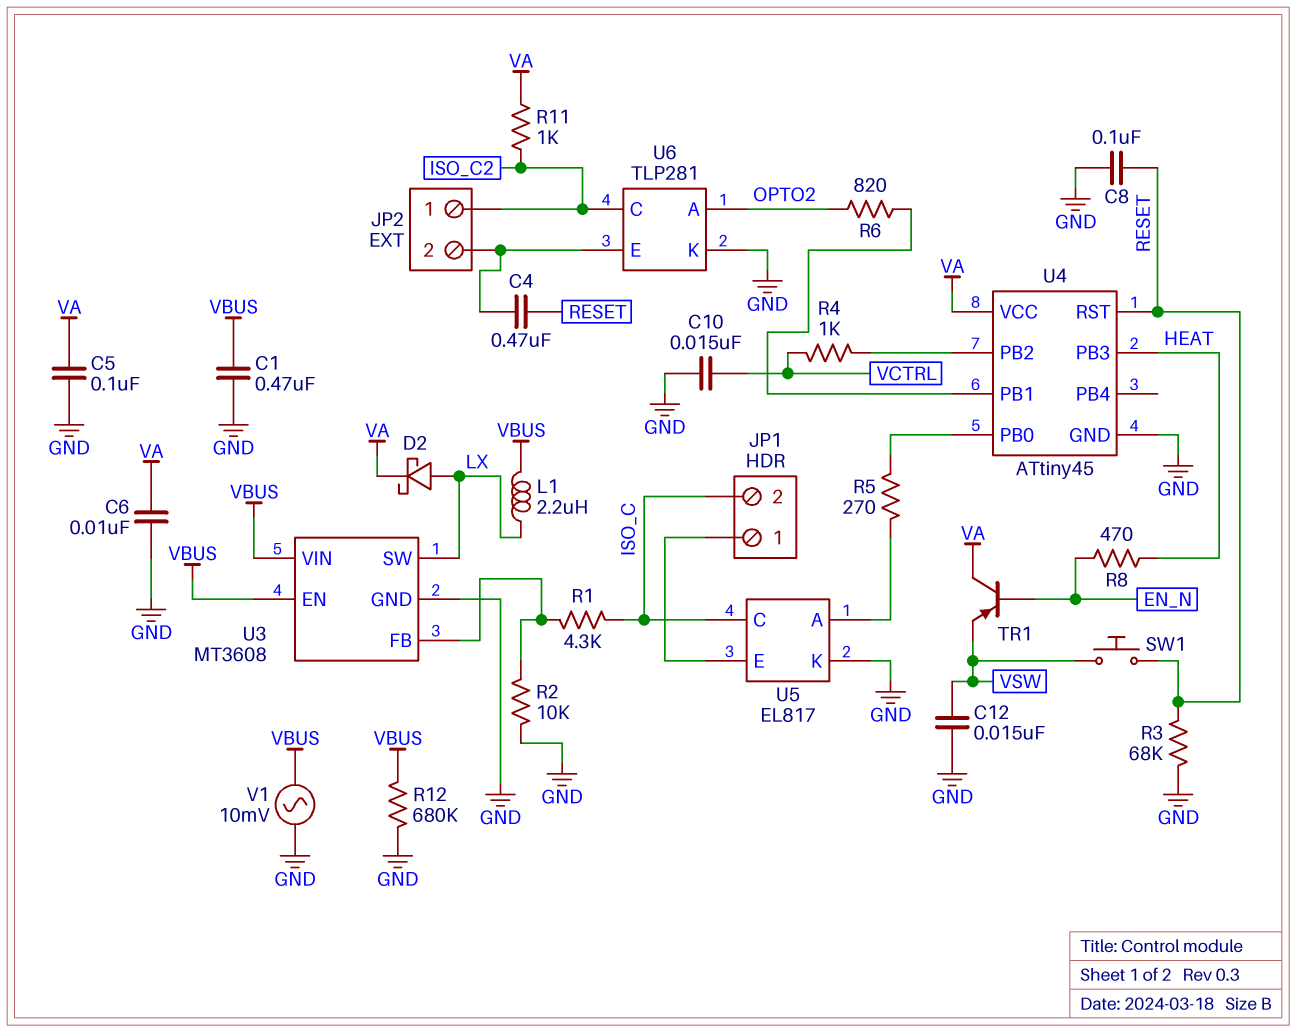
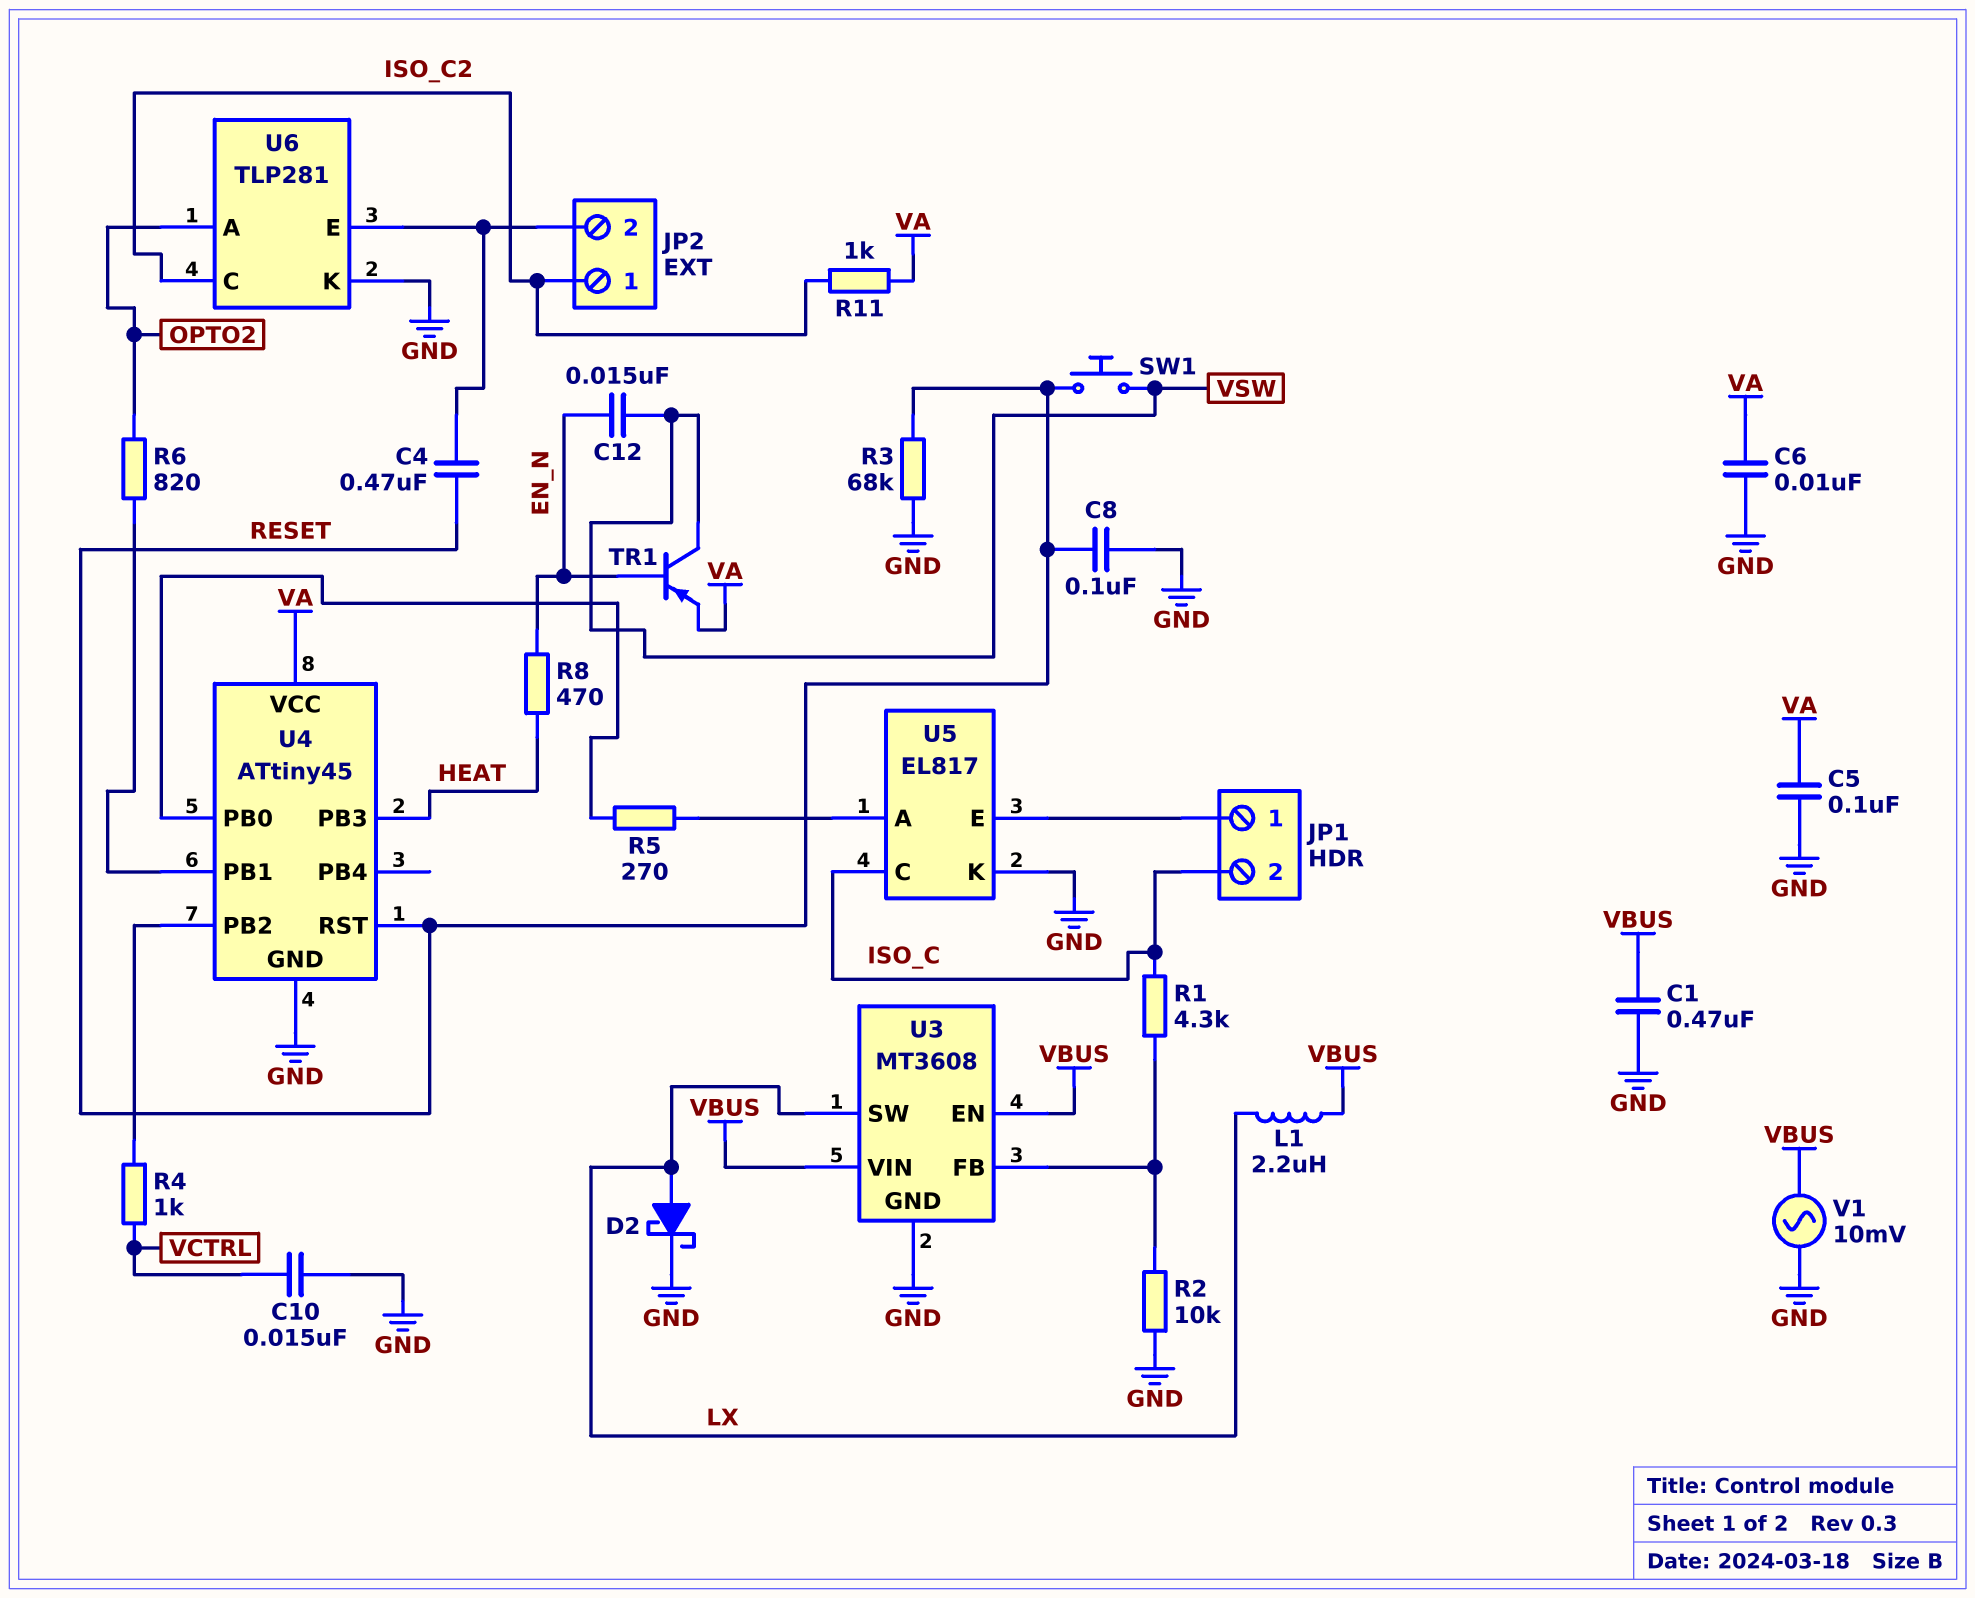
C12: 15nF (GND, VSW) -> 15nF (EN_N, VSW)
D2: schottky (A LX, K VA) -> schottky (A LX, K GND)
R12: 680k (GND, VBUS) -> none
TR1: PNP (B EN_N, C VA, E VSW) -> PNP (B EN_N, C VSW, E VA)

